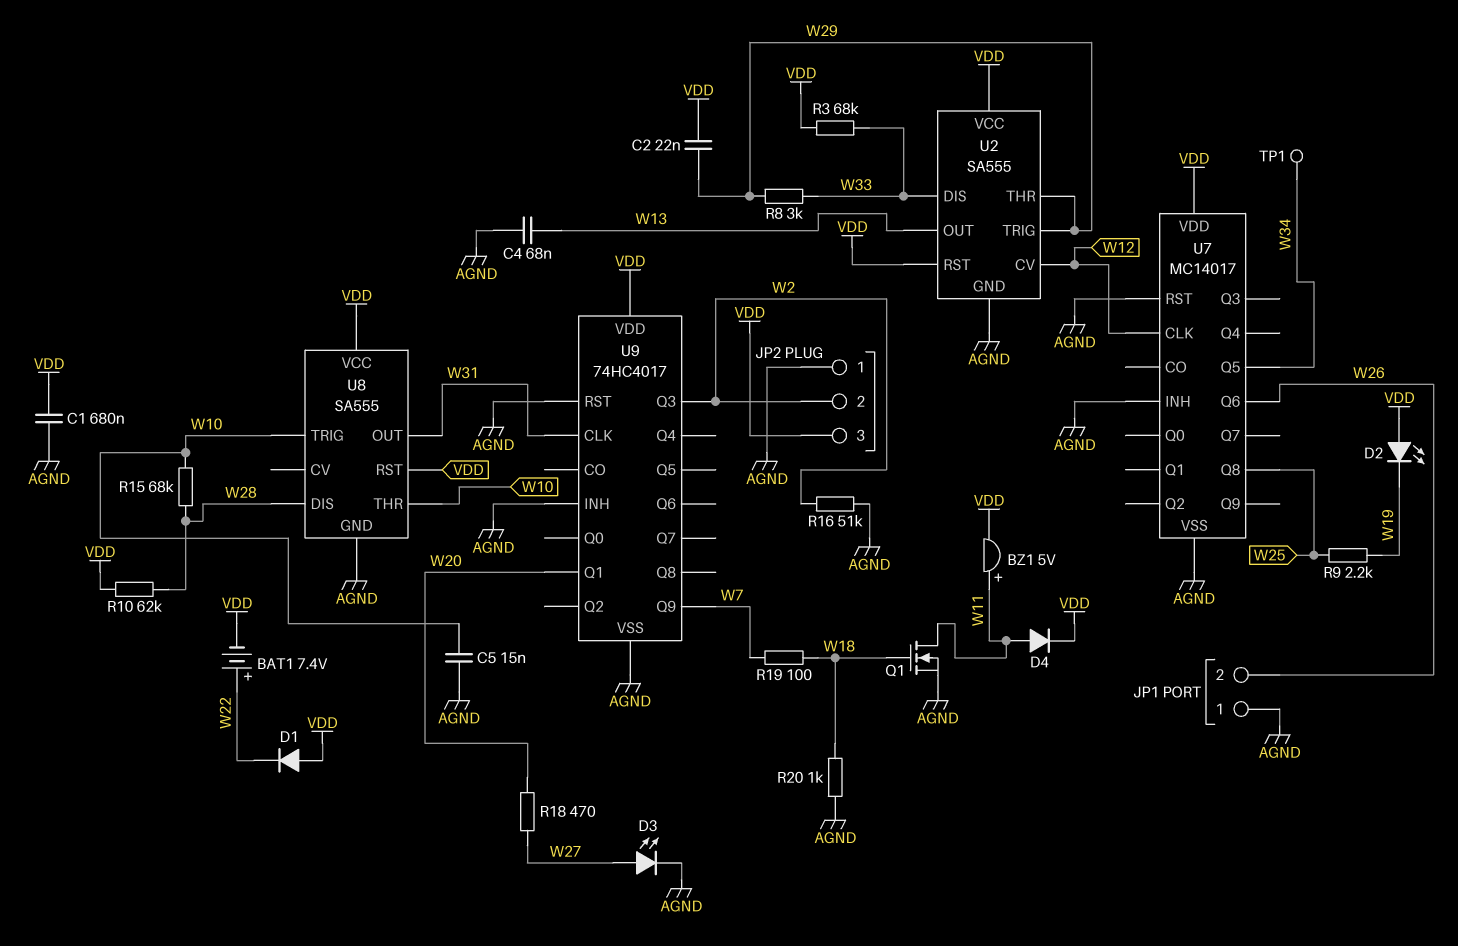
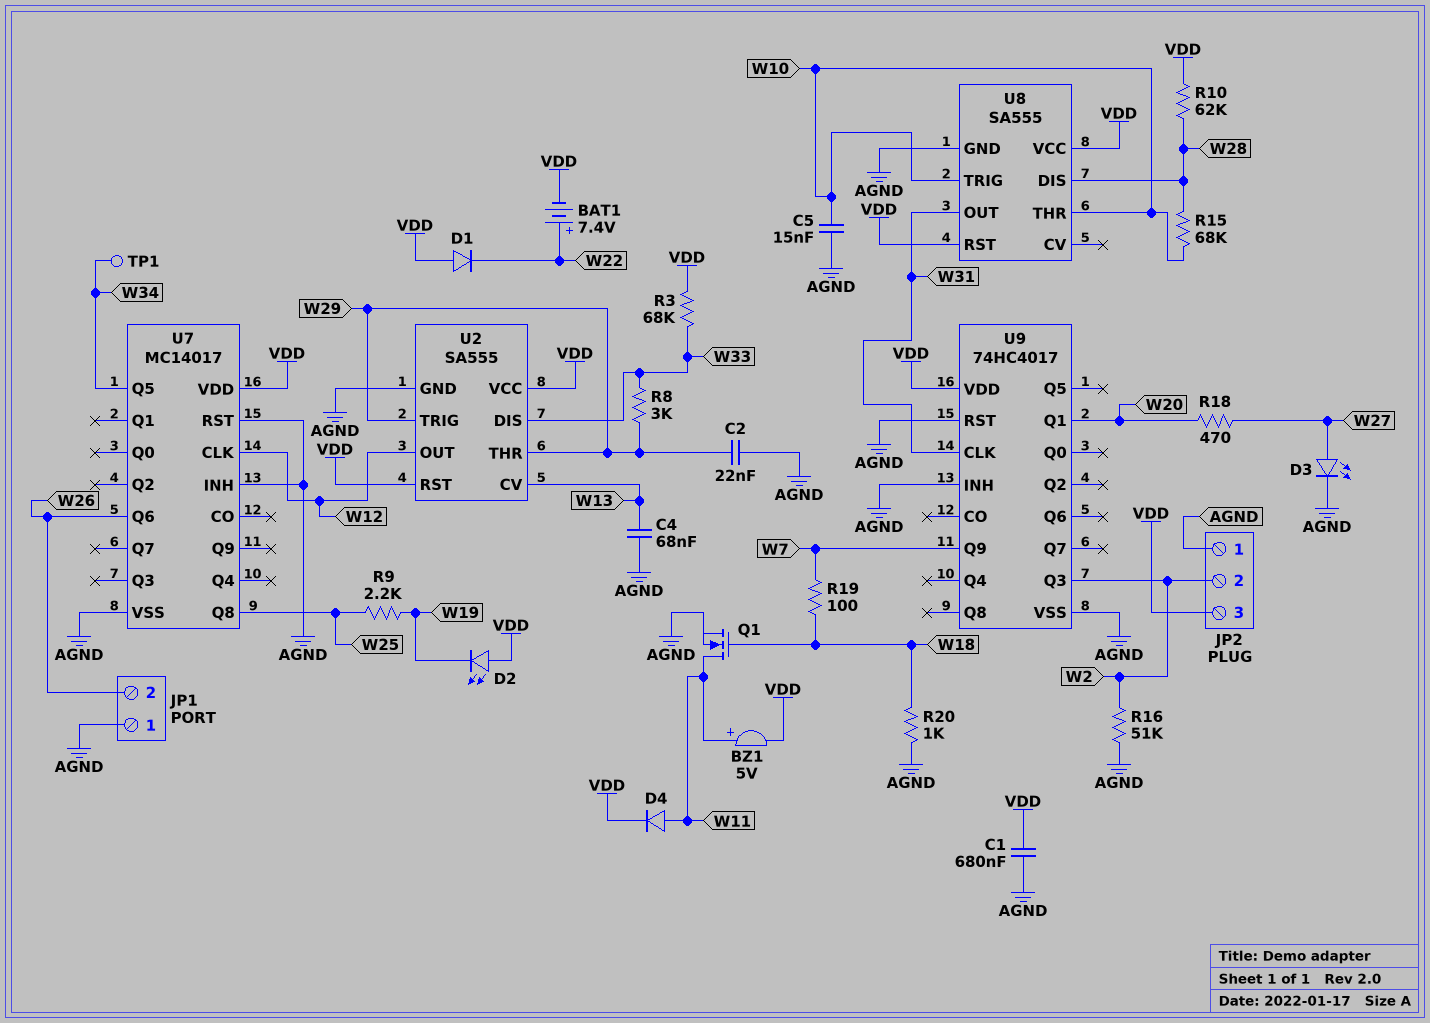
C2: 22nF (VDD, W29) -> 22nF (AGND, W29)
U2 pin CV: W12 -> W13
U2 pin OUT: W13 -> W12

